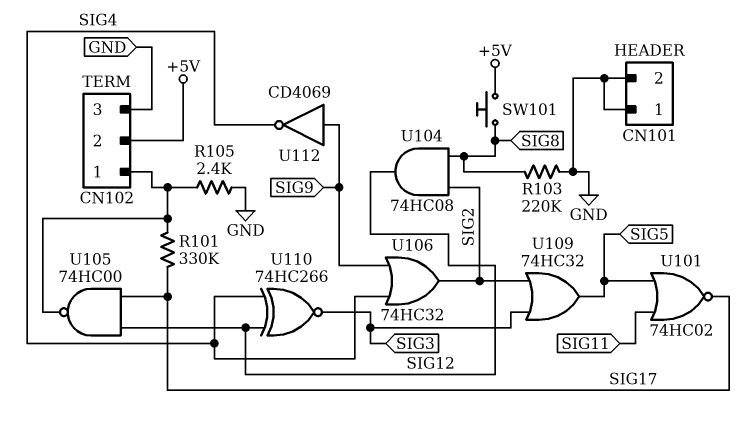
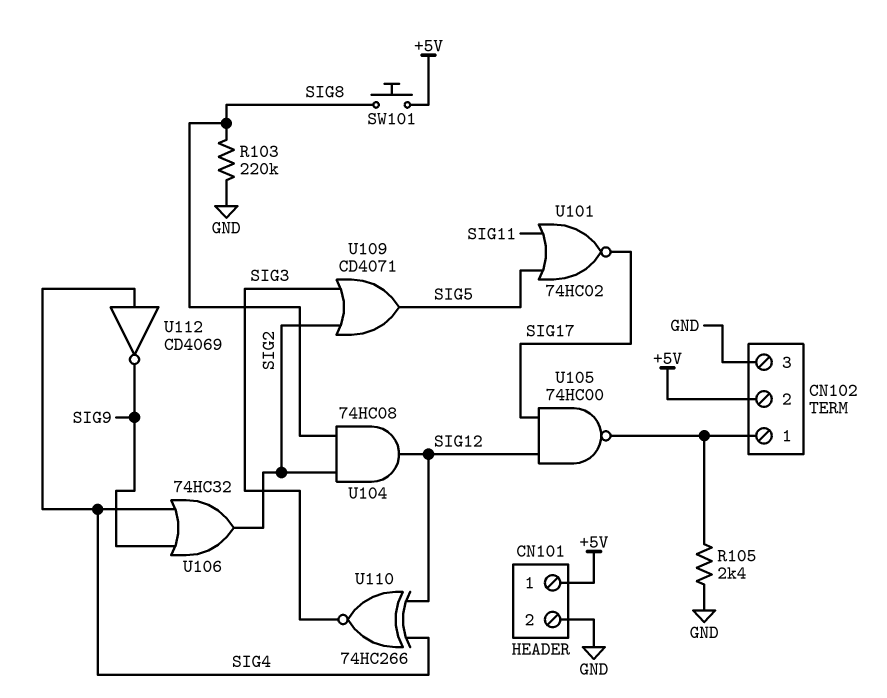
CN101 pin 1: GND -> +5V
R101: 330k (CN102/1, SIG17) -> none
U109: OR 74HC32 (in SIG2, in SIG3, out SIG5) -> OR CD4071 (in SIG2, in SIG3, out SIG5)
U112: NOT CD4069 (in SIG9, out SIG4) -> NOT CD4069 (in SIG4, out SIG9)

